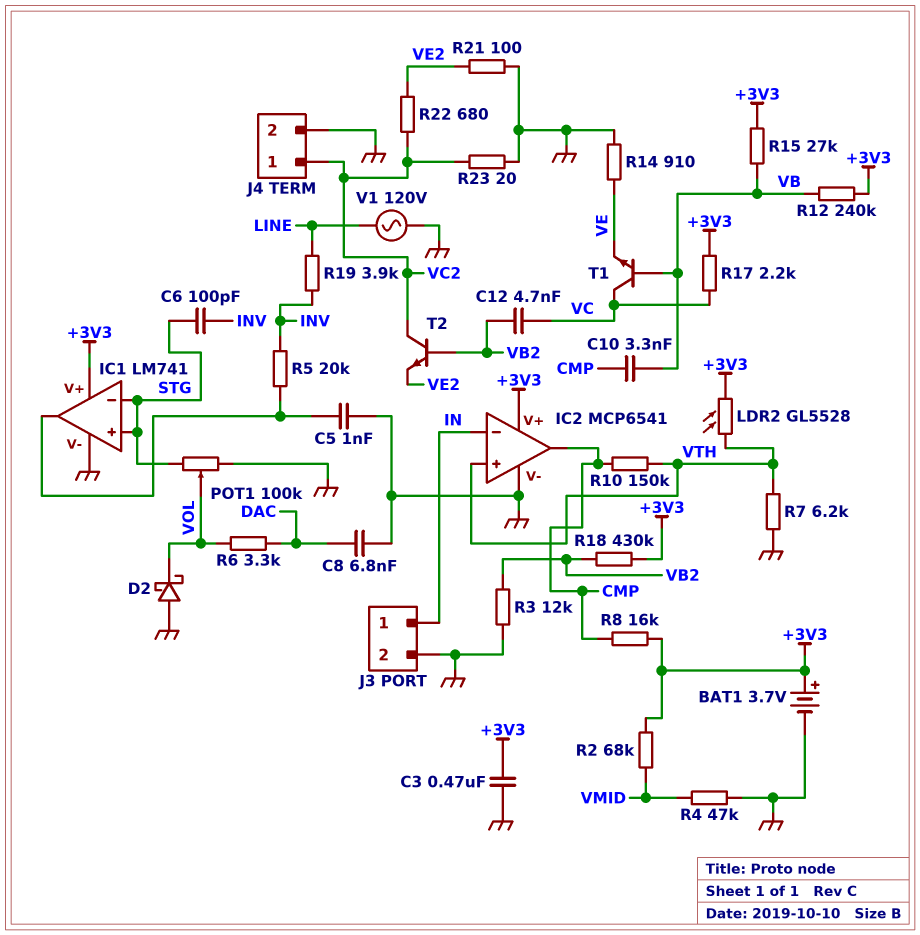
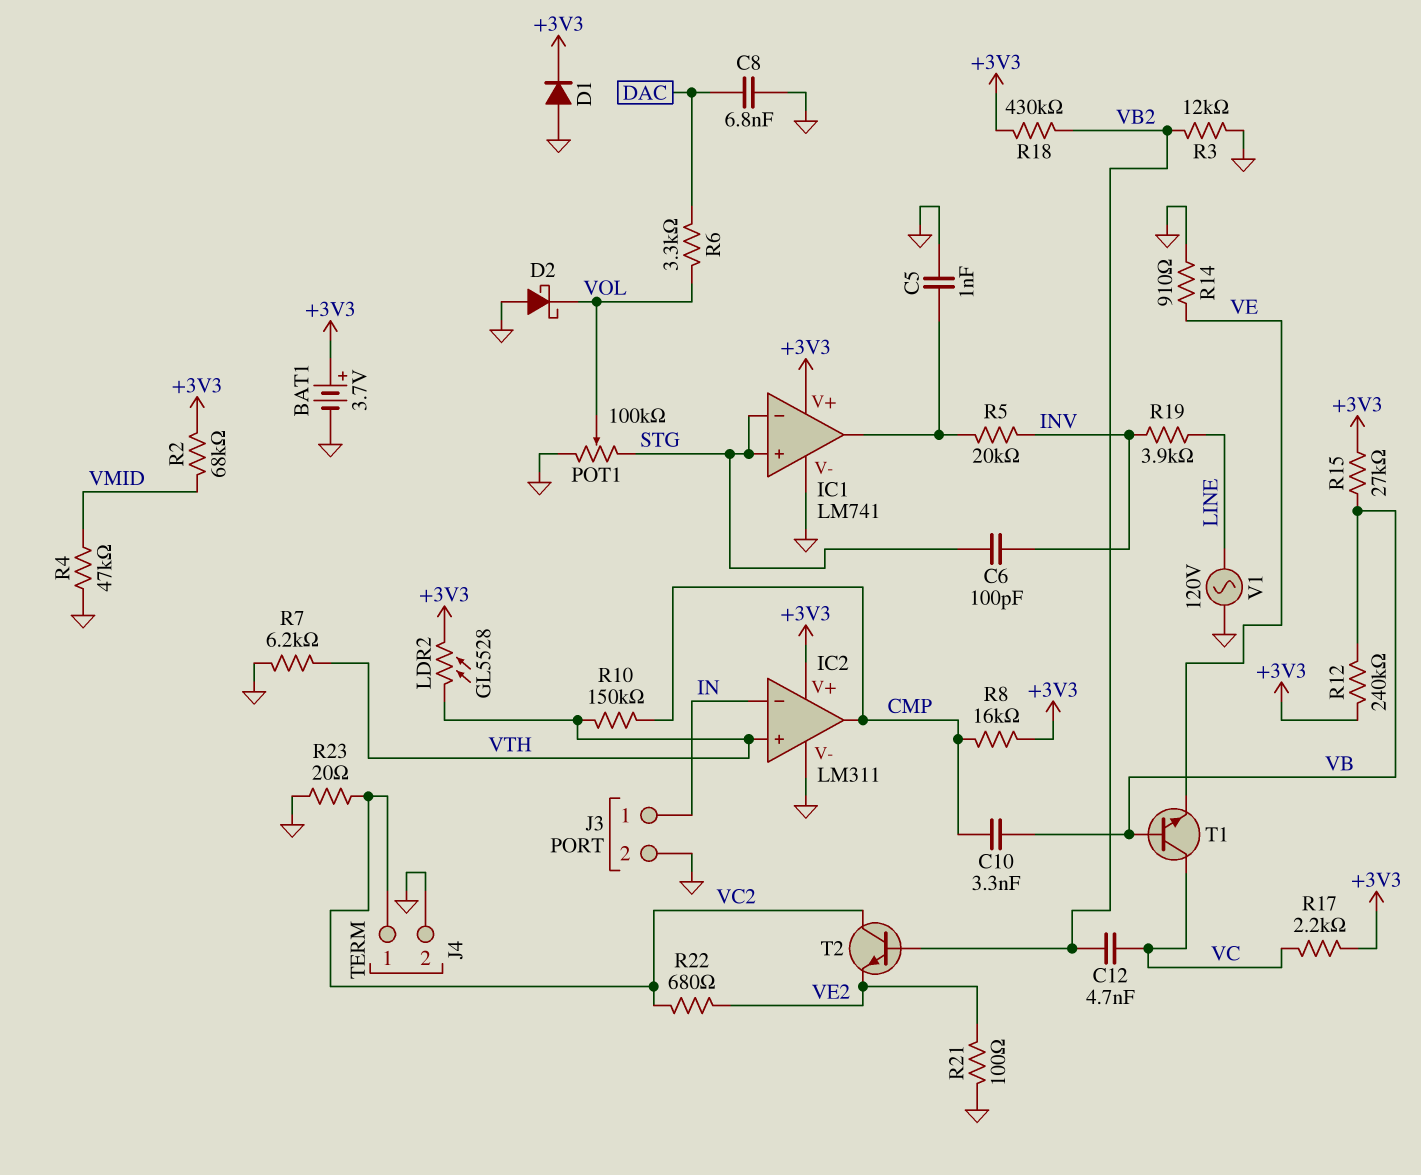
C3: 470nF (+3V3, GND) -> none
D1: none -> diode (A GND, K +3V3)
IC2: MCP6541 -> LM311

